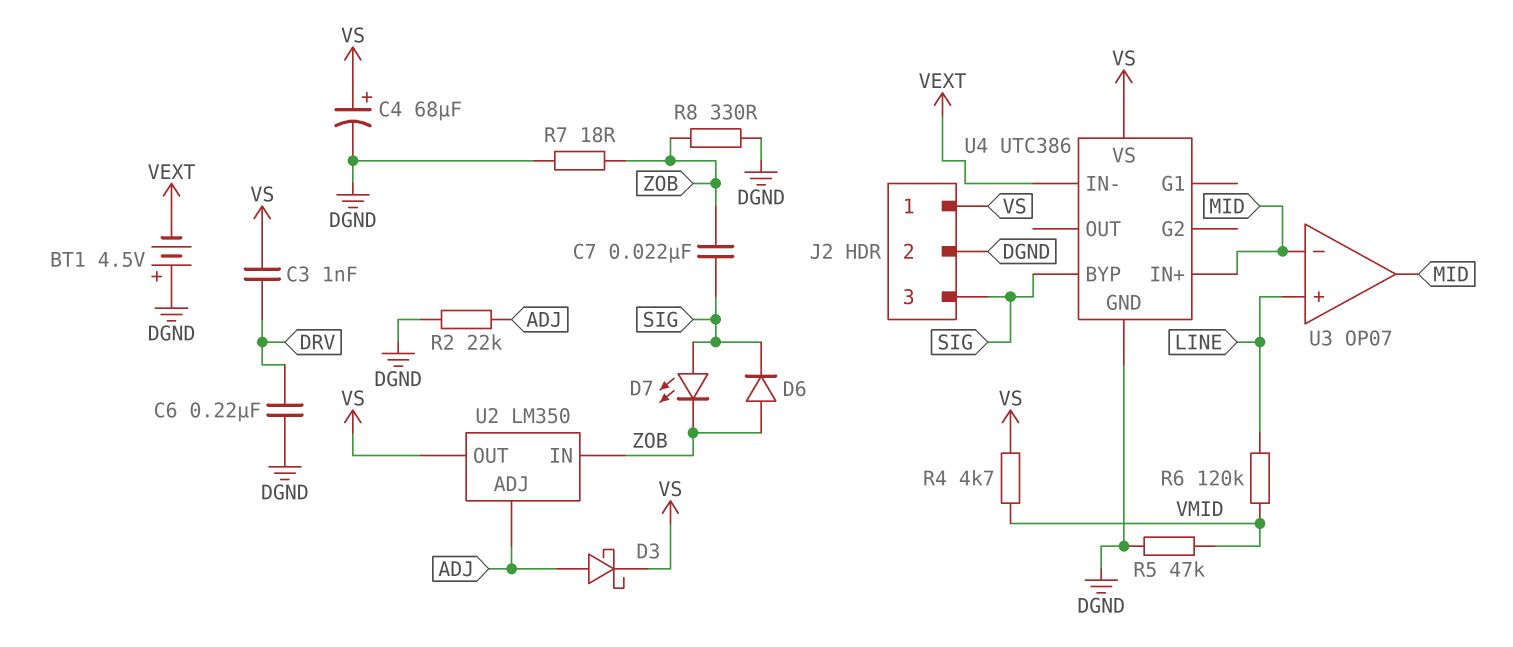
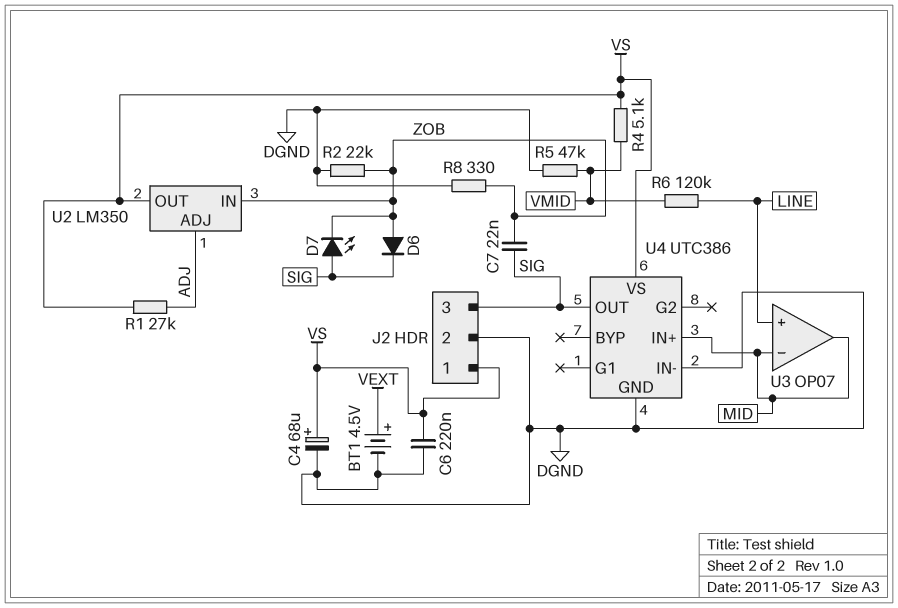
BT1: 4.5V (plus DGND, minus VEXT) -> 4.5V (plus VEXT, minus DGND)
C3: 1nF (DRV, VS) -> none
C6: 220nF (DGND, DRV) -> 220nF (DGND, VS)
D3: schottky (A ADJ, K VS) -> none
R1: none -> 27k (ADJ, VS)
R2: 22k (ADJ, DGND) -> 22k (DGND, ZOB)
R4: 4.7k (VMID, VS) -> 5.1k (VMID, VS)
R7: 18 (DGND, ZOB) -> none
U4 pin BYP: SIG -> none
U4 pin IN-: VEXT -> DGND
U4 pin OUT: none -> SIG

